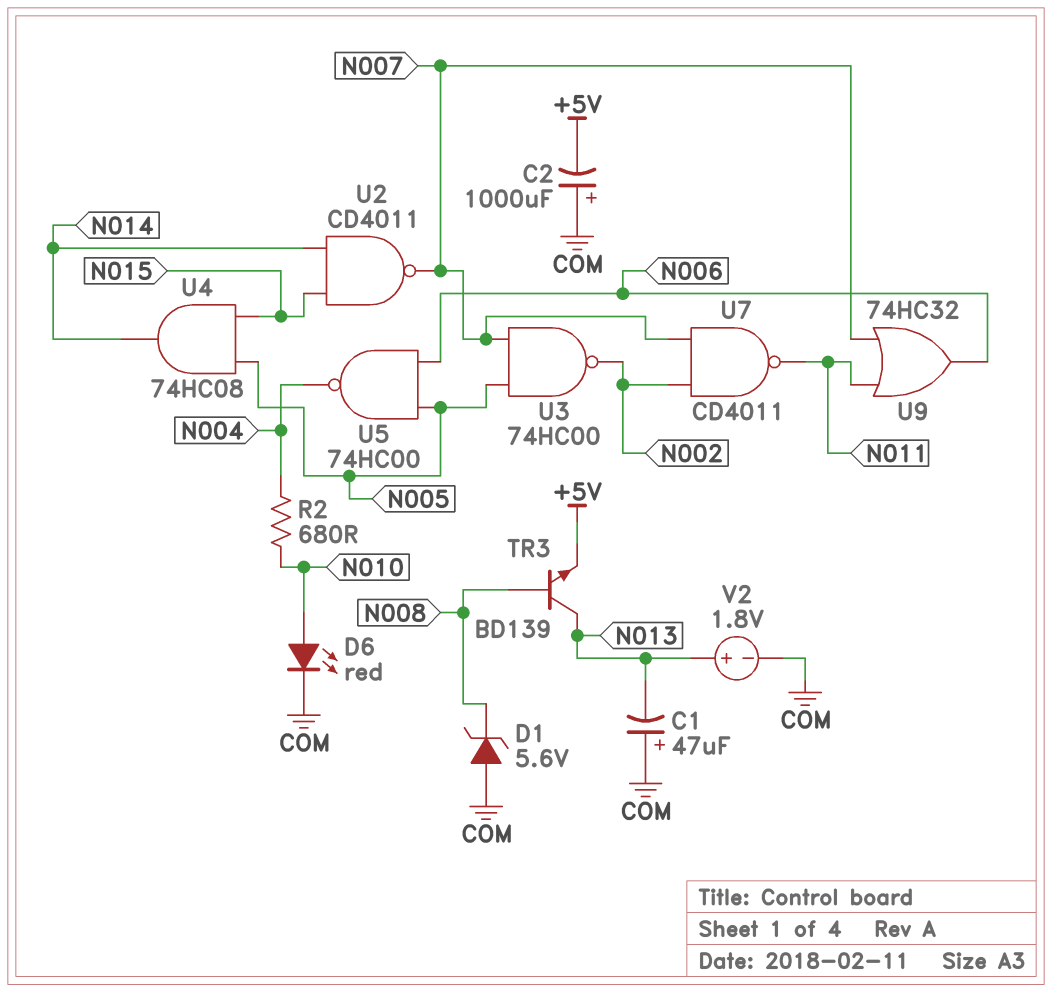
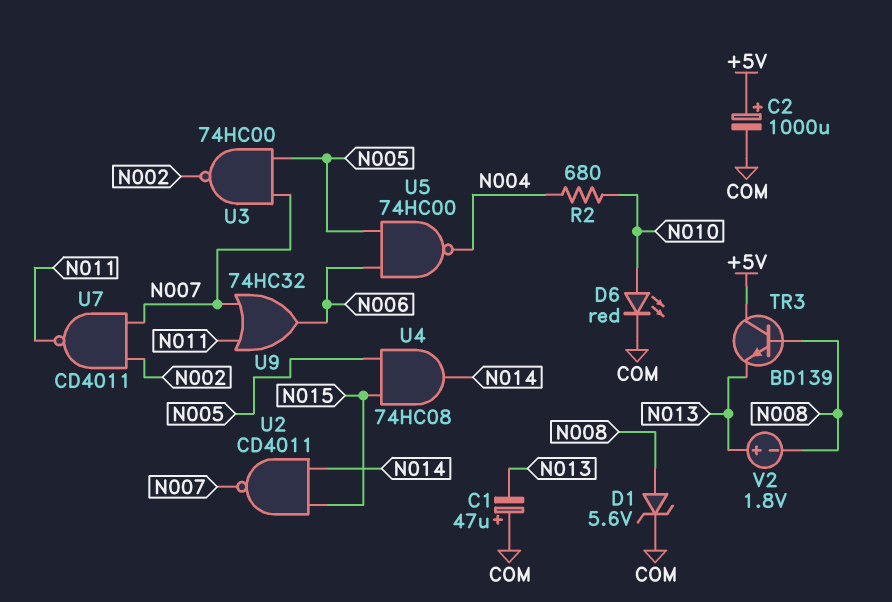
C2: 1000uF (plus COM, minus +5V) -> 1000uF (plus +5V, minus COM)
D1: zener 5.6V (A COM, K N008) -> zener 5.6V (A N008, K COM)
TR3: NPN BD139 (B N008, C N013, E +5V) -> NPN BD139 (B N008, C +5V, E N013)
V2: 1.8V (plus N013, minus COM) -> 1.8V (plus N013, minus N008)

